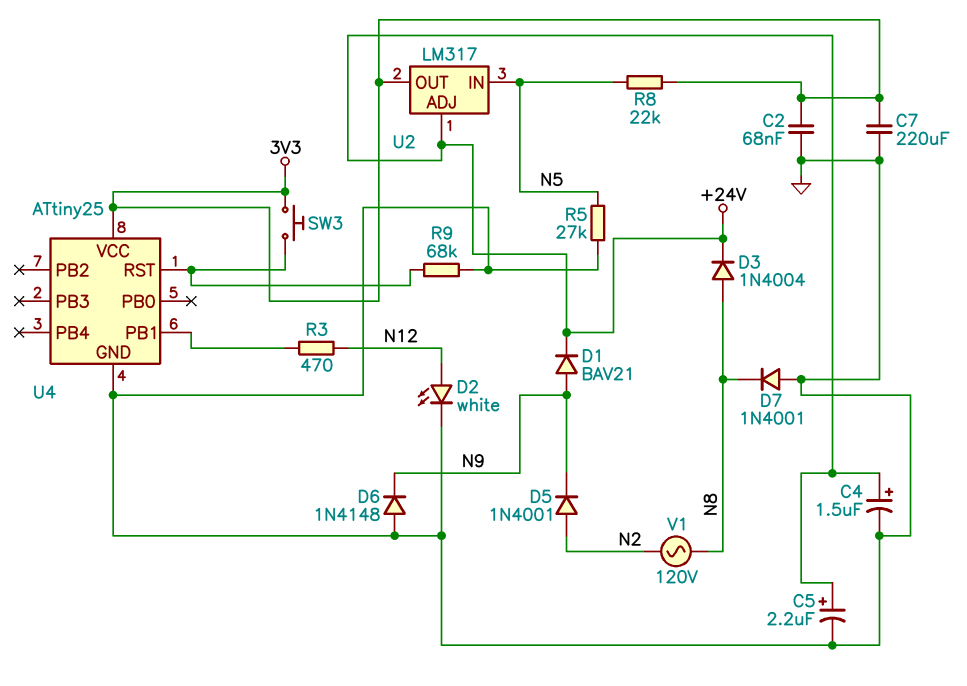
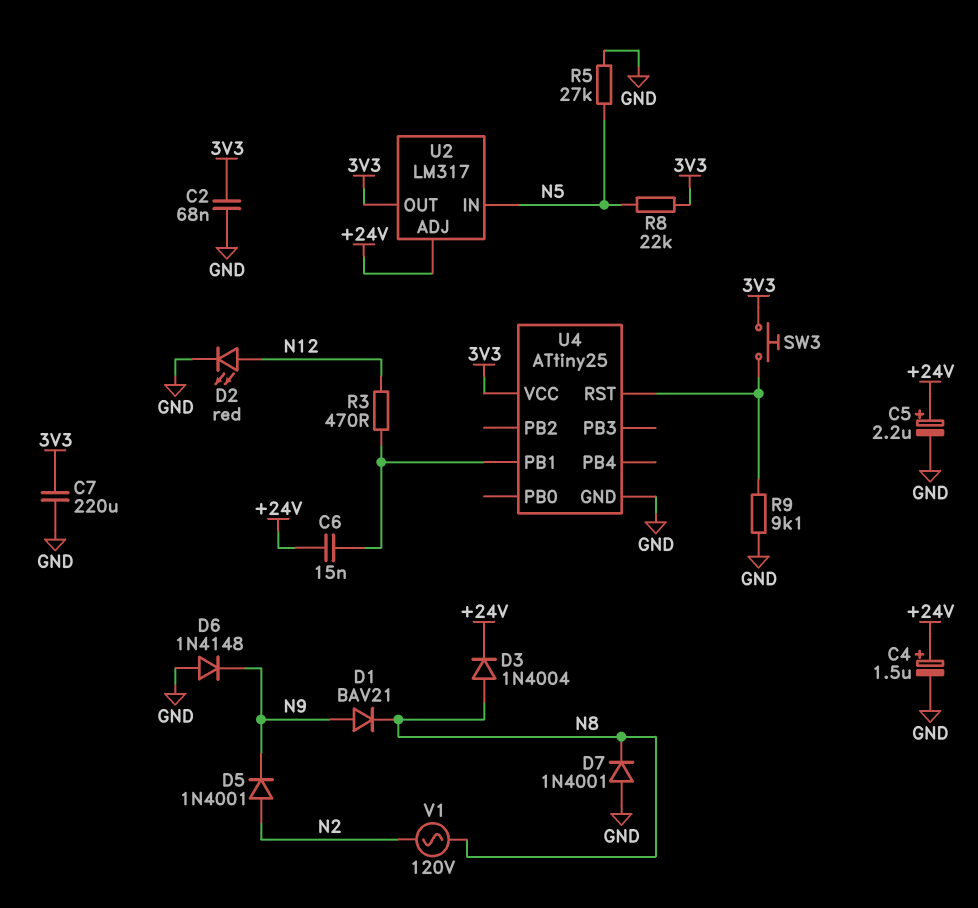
C6: none -> 15nF (+24V, U4/PB1)
D1: diode BAV21 (A N9, K +24V) -> diode BAV21 (A N9, K N8)
D2: LED white (A N12, K GND) -> LED red (A N12, K GND)
R9: 68k (GND, U4/RST) -> 9.1k (GND, U4/RST)

